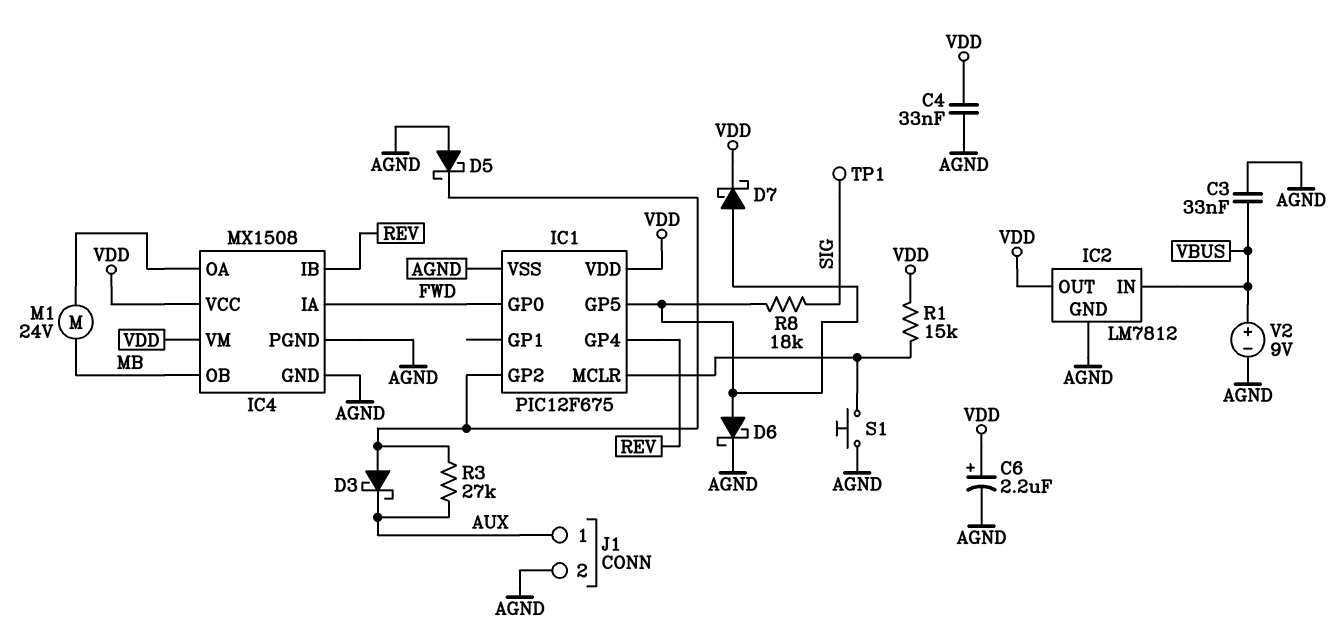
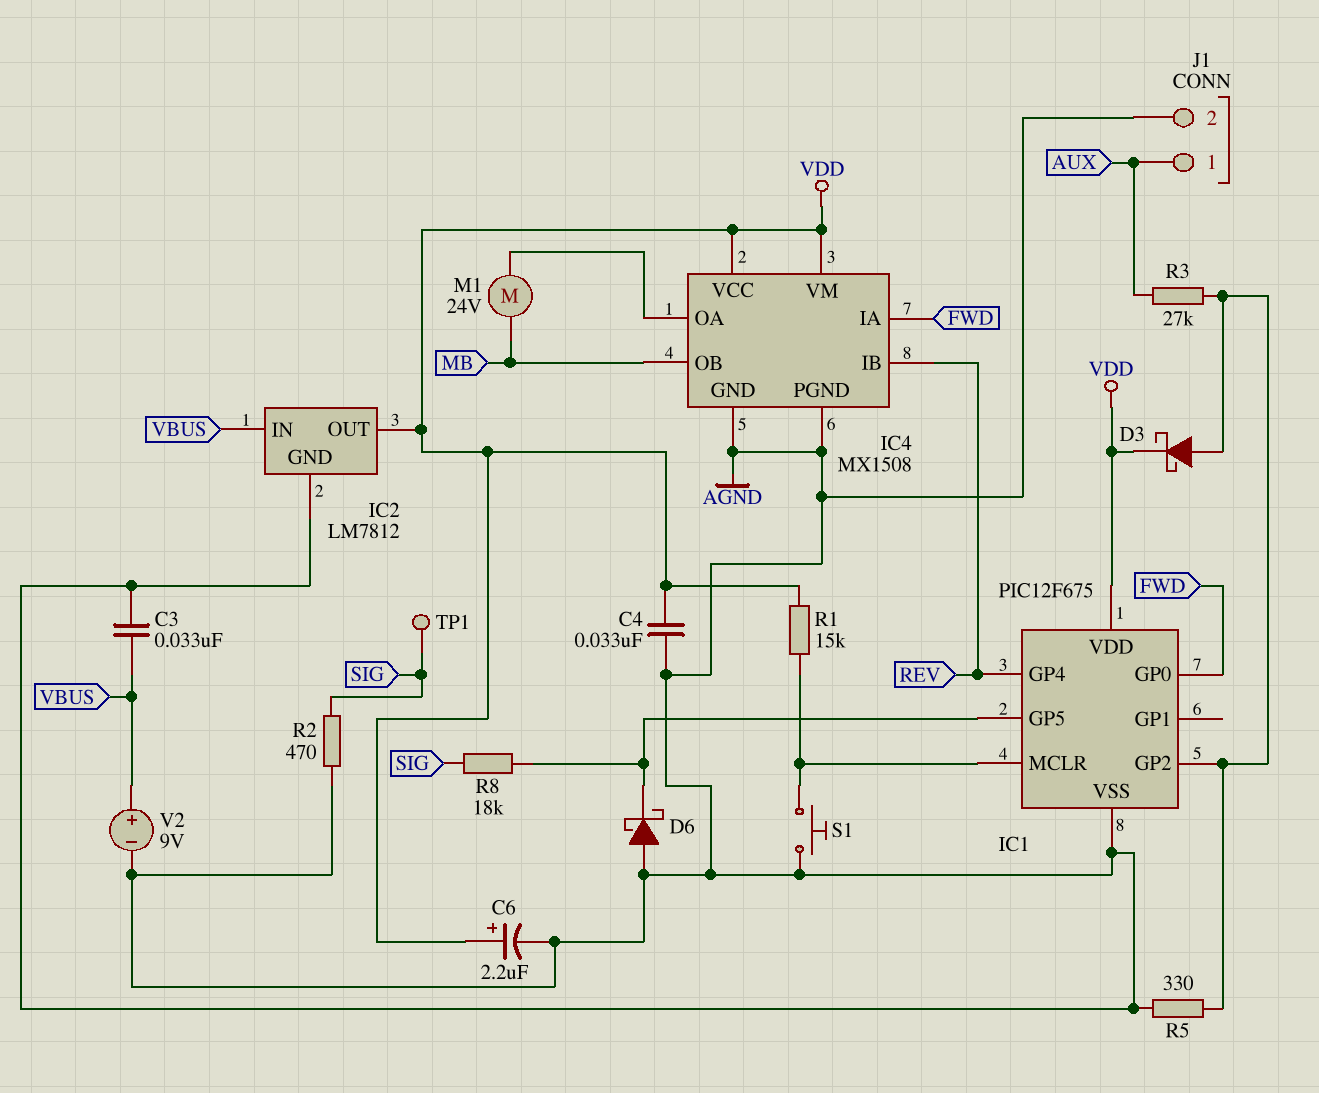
D3: schottky (A IC1/GP2, K AUX) -> schottky (A IC1/GP2, K VDD)
D5: schottky (A AGND, K IC1/GP2) -> none
D6: schottky (A IC1/GP5, K AGND) -> schottky (A AGND, K IC1/GP5)
D7: schottky (A IC1/GP5, K VDD) -> none
R2: none -> 470 (AGND, SIG)
R5: none -> 330 (AGND, IC1/GP2)

